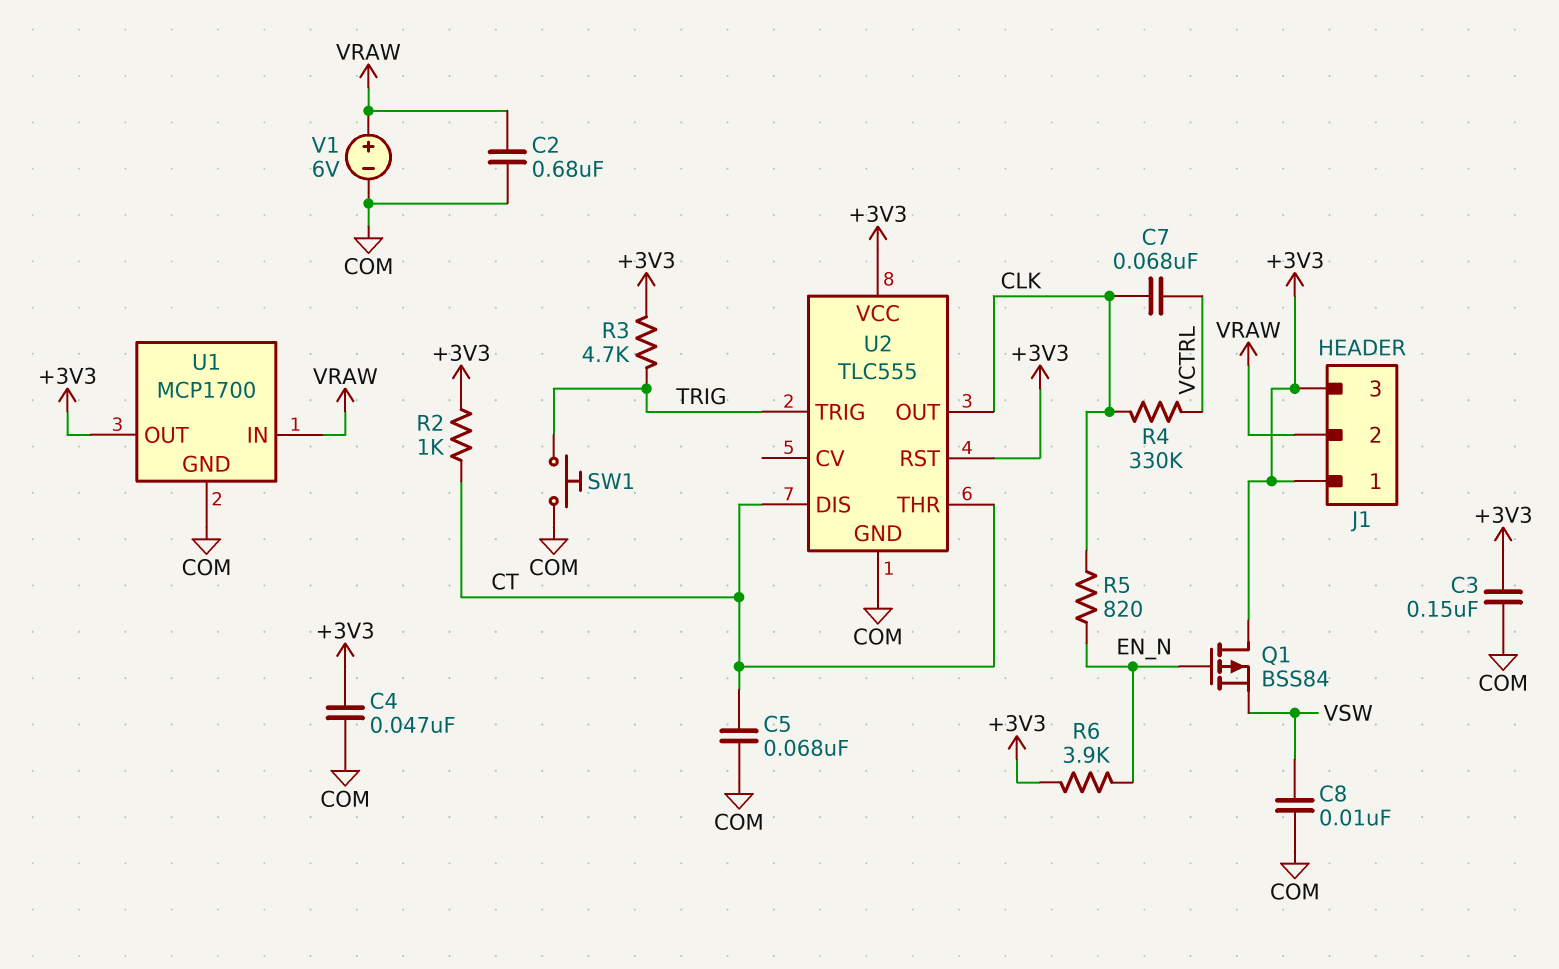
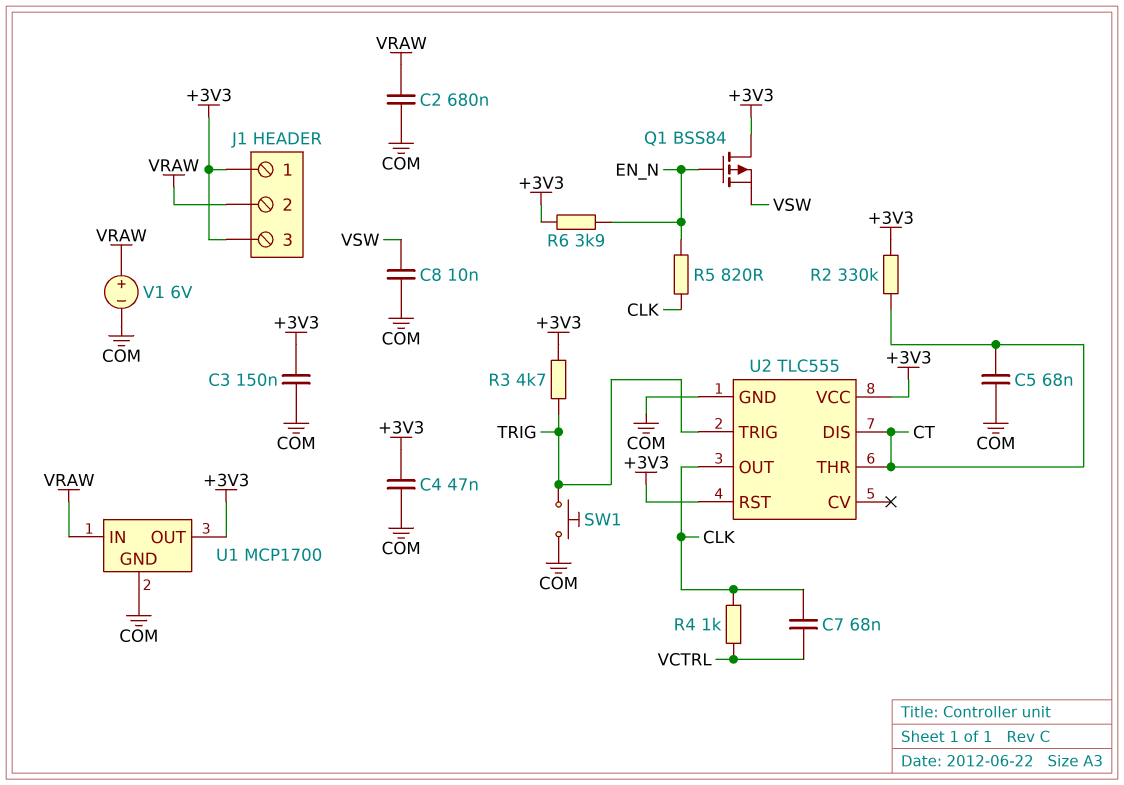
R2: 1k (+3V3, CT) -> 330k (+3V3, CT)
R4: 330k (CLK, VCTRL) -> 1k (CLK, VCTRL)

